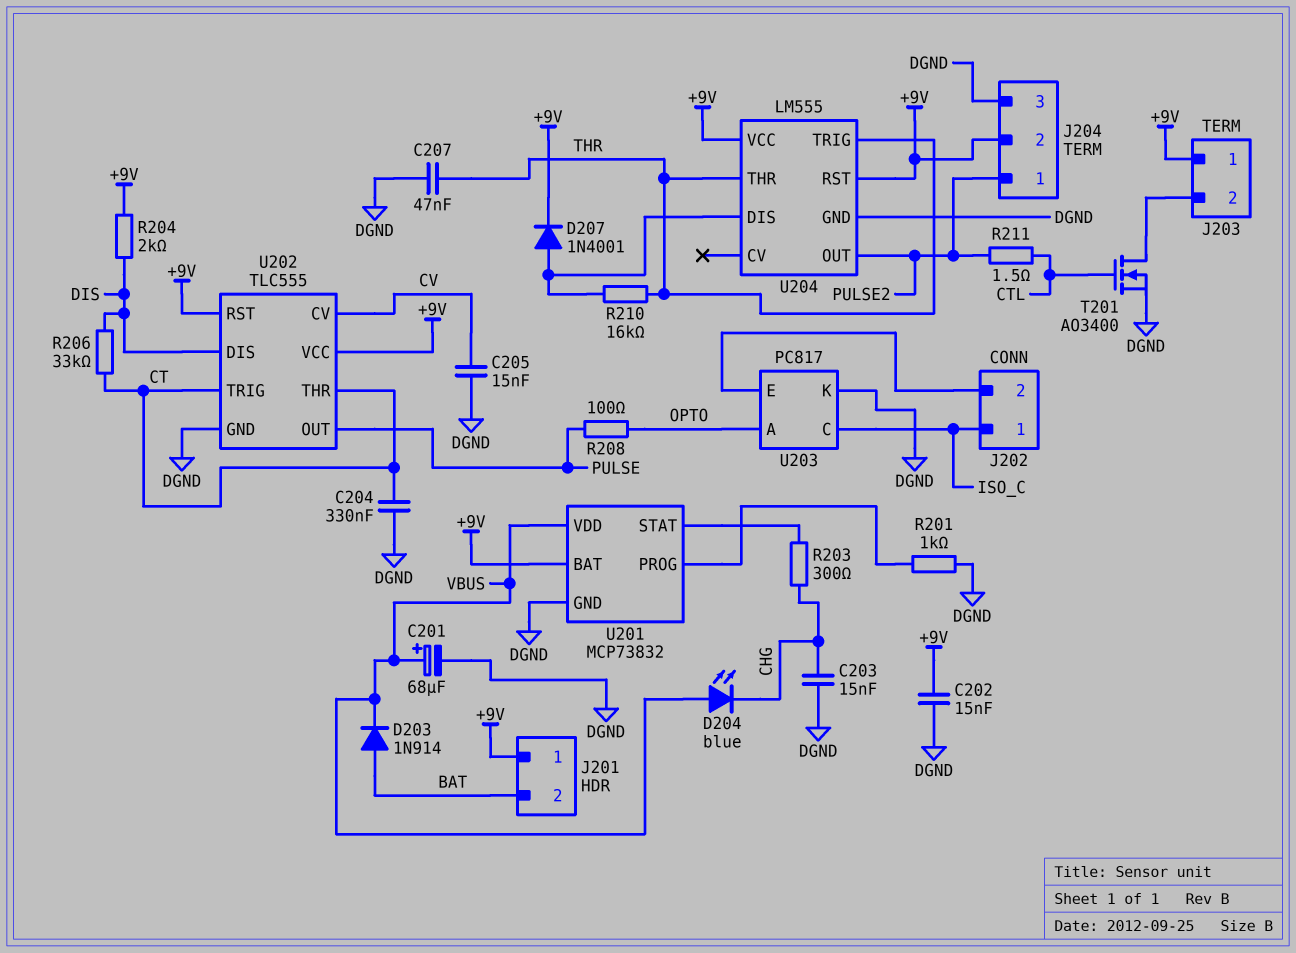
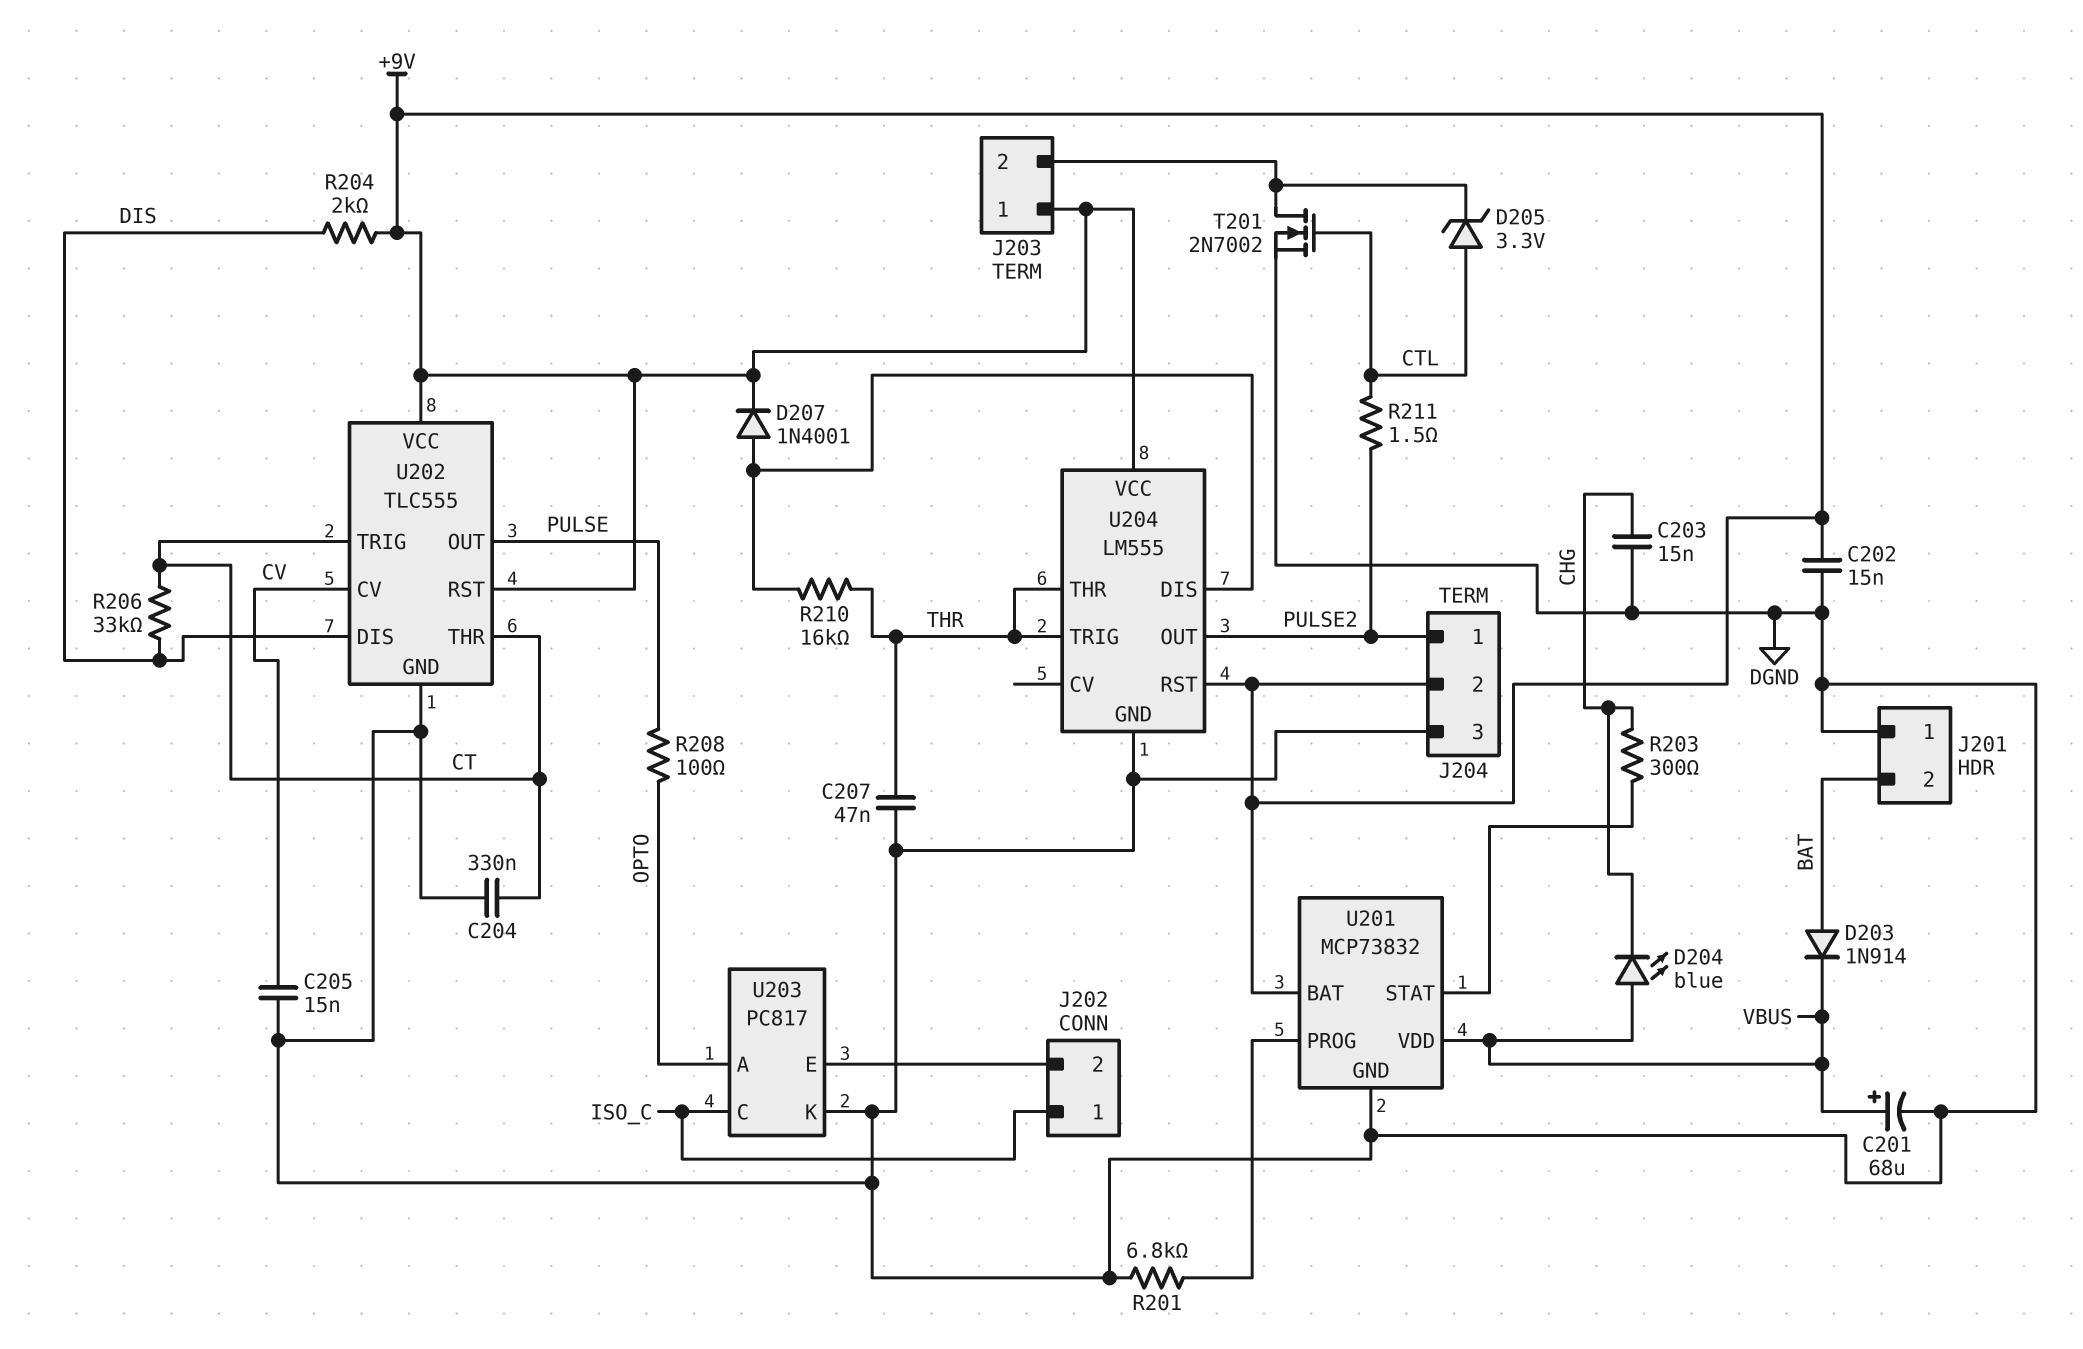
D205: none -> zener 3.3V (A CTL, K J203/2)
J201 pin 1: +9V -> DGND
R201: 1k (DGND, U201/PROG) -> 6.8k (DGND, U201/PROG)
T201: NMOS AO3400 (G CTL, D J203/2, S DGND) -> NMOS 2N7002 (G CTL, D J203/2, S DGND)

